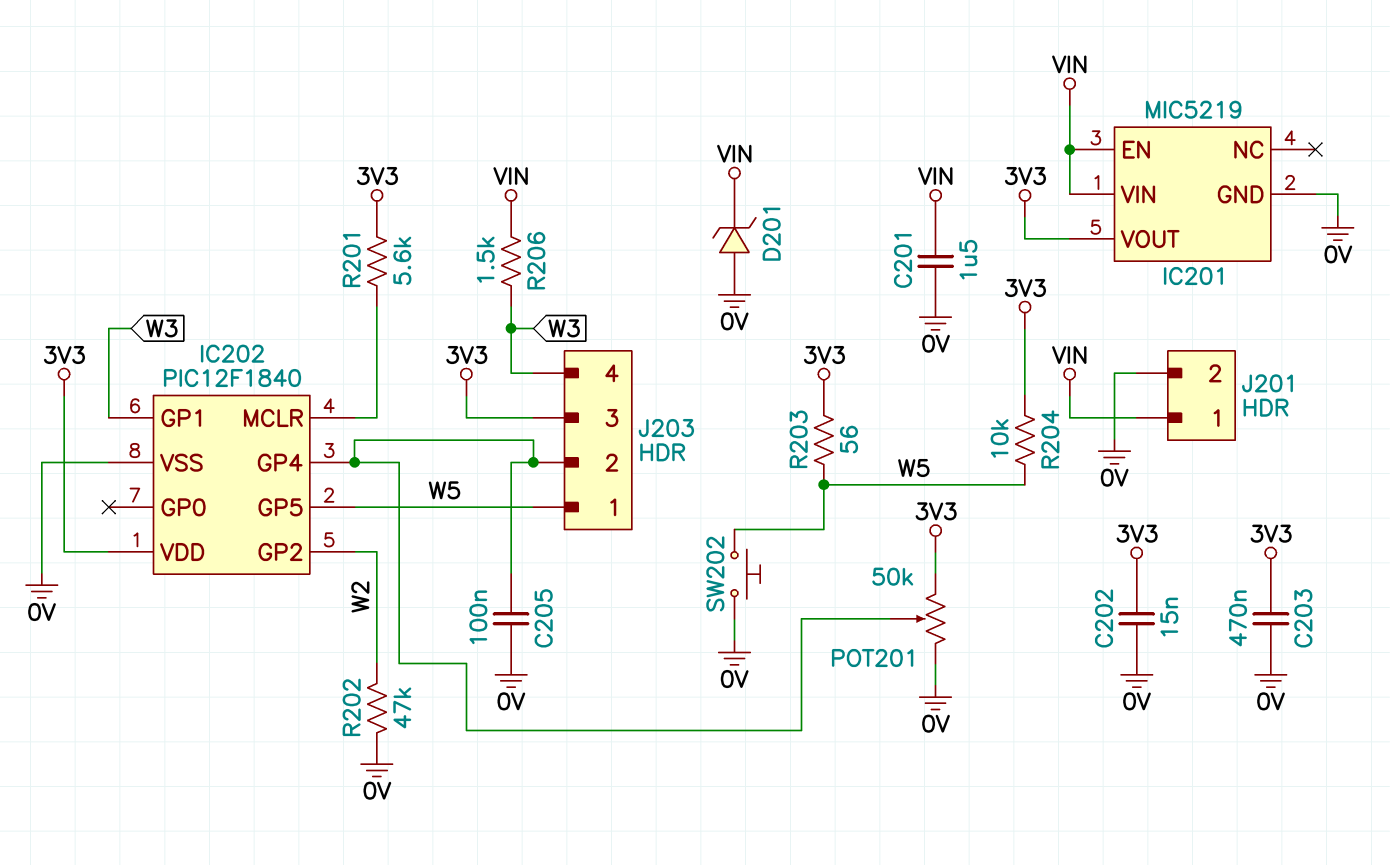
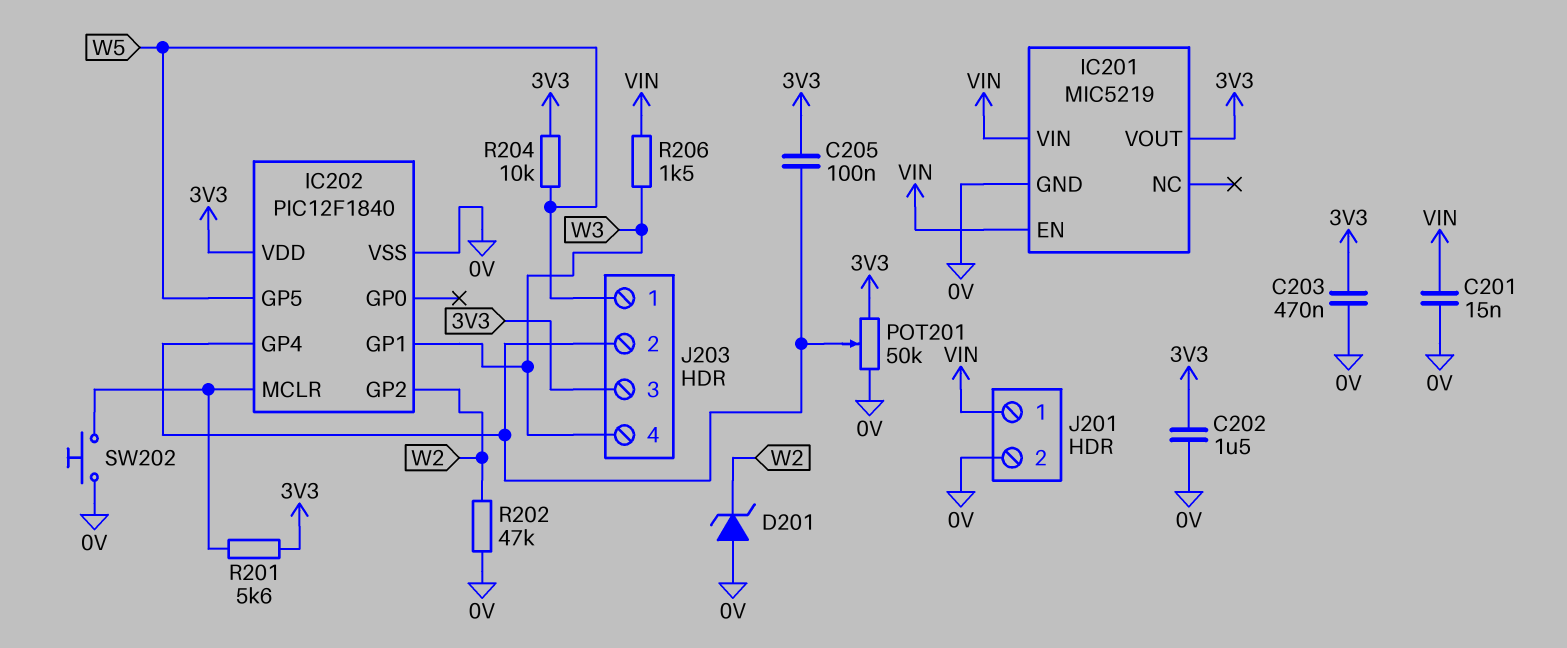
C201: 1.5uF (0V, VIN) -> 15nF (0V, VIN)
C202: 15nF (0V, 3V3) -> 1.5uF (0V, 3V3)
C205: 100nF (0V, IC202/GP4) -> 100nF (3V3, IC202/GP4)
D201: zener (A 0V, K VIN) -> zener (A 0V, K W2)
R203: 56 (3V3, W5) -> none
SW202: button (0V, W5) -> button (0V, IC202/MCLR)

